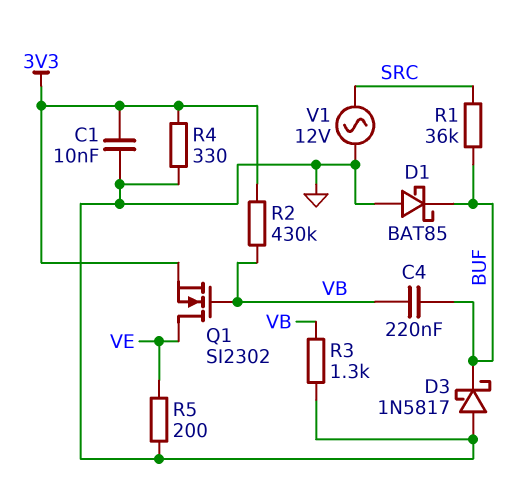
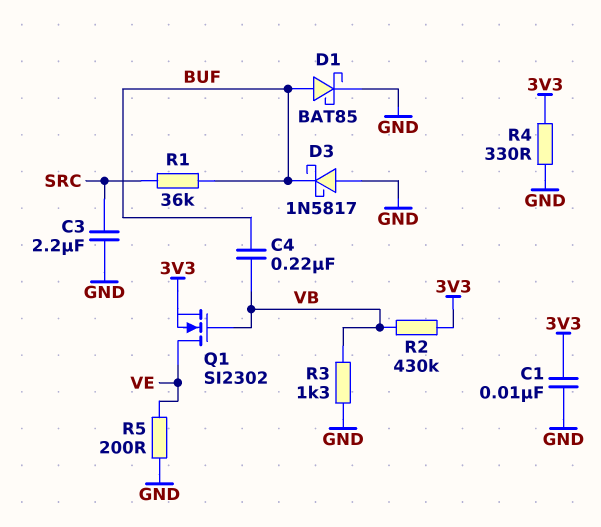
C3: none -> 2.2uF (GND, SRC)
D1: schottky BAT85 (A GND, K BUF) -> schottky BAT85 (A BUF, K GND)
V1: AC 12V (GND, SRC) -> none

